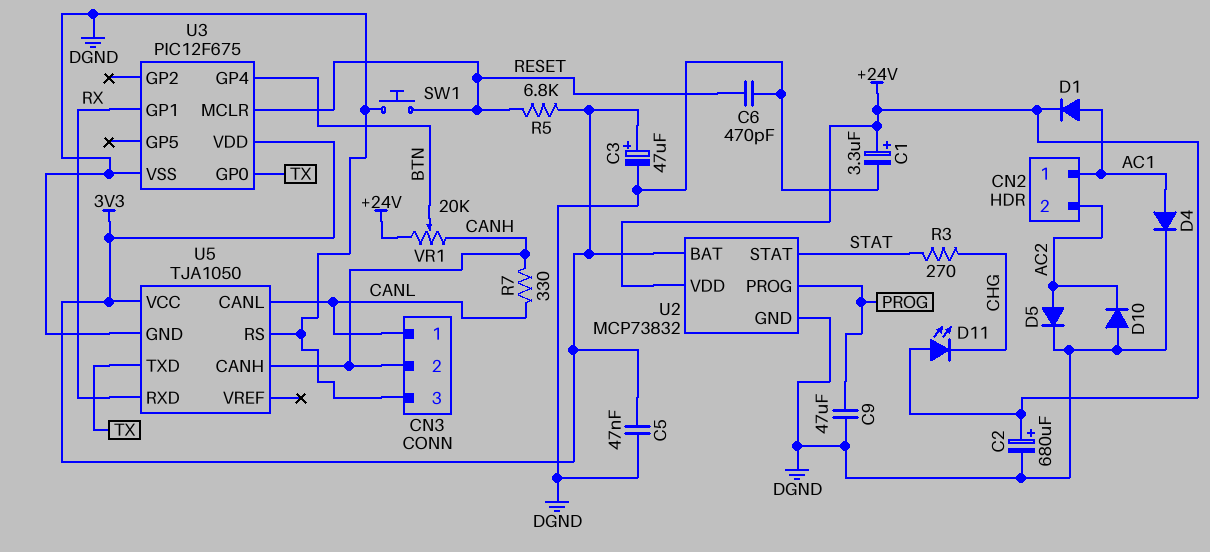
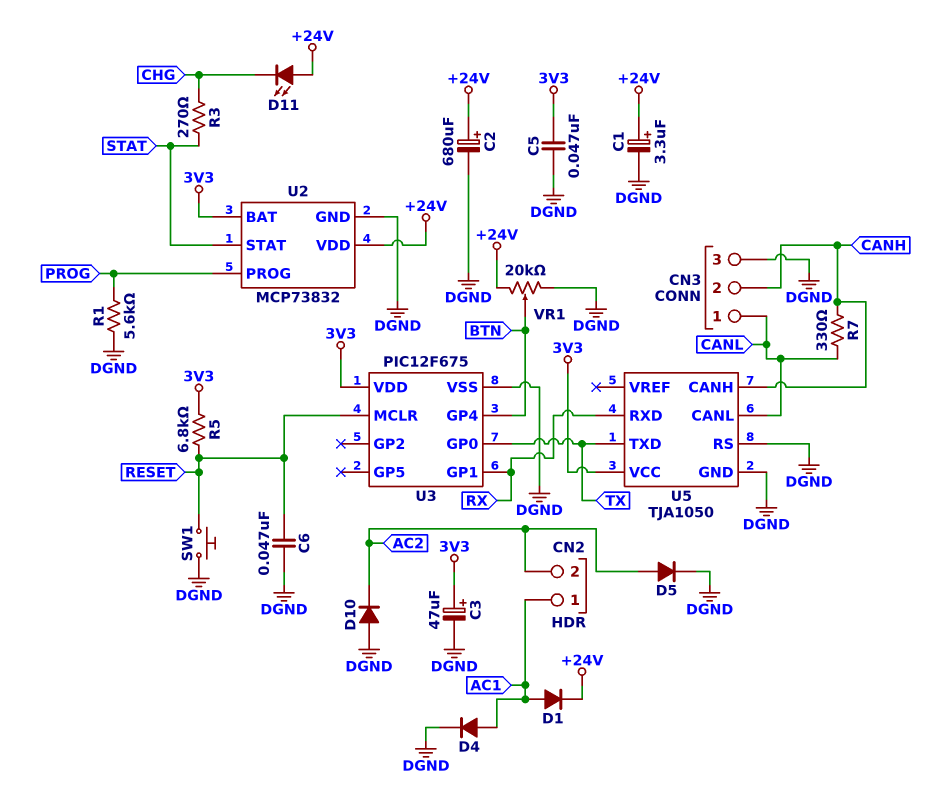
C6: 470pF (DGND, RESET) -> 47nF (DGND, RESET)
C9: 47uF (DGND, PROG) -> none
R1: none -> 5.6k (DGND, PROG)
VR1: 20k (+24V, CANH, wiper BTN) -> 20k (+24V, DGND, wiper BTN)

